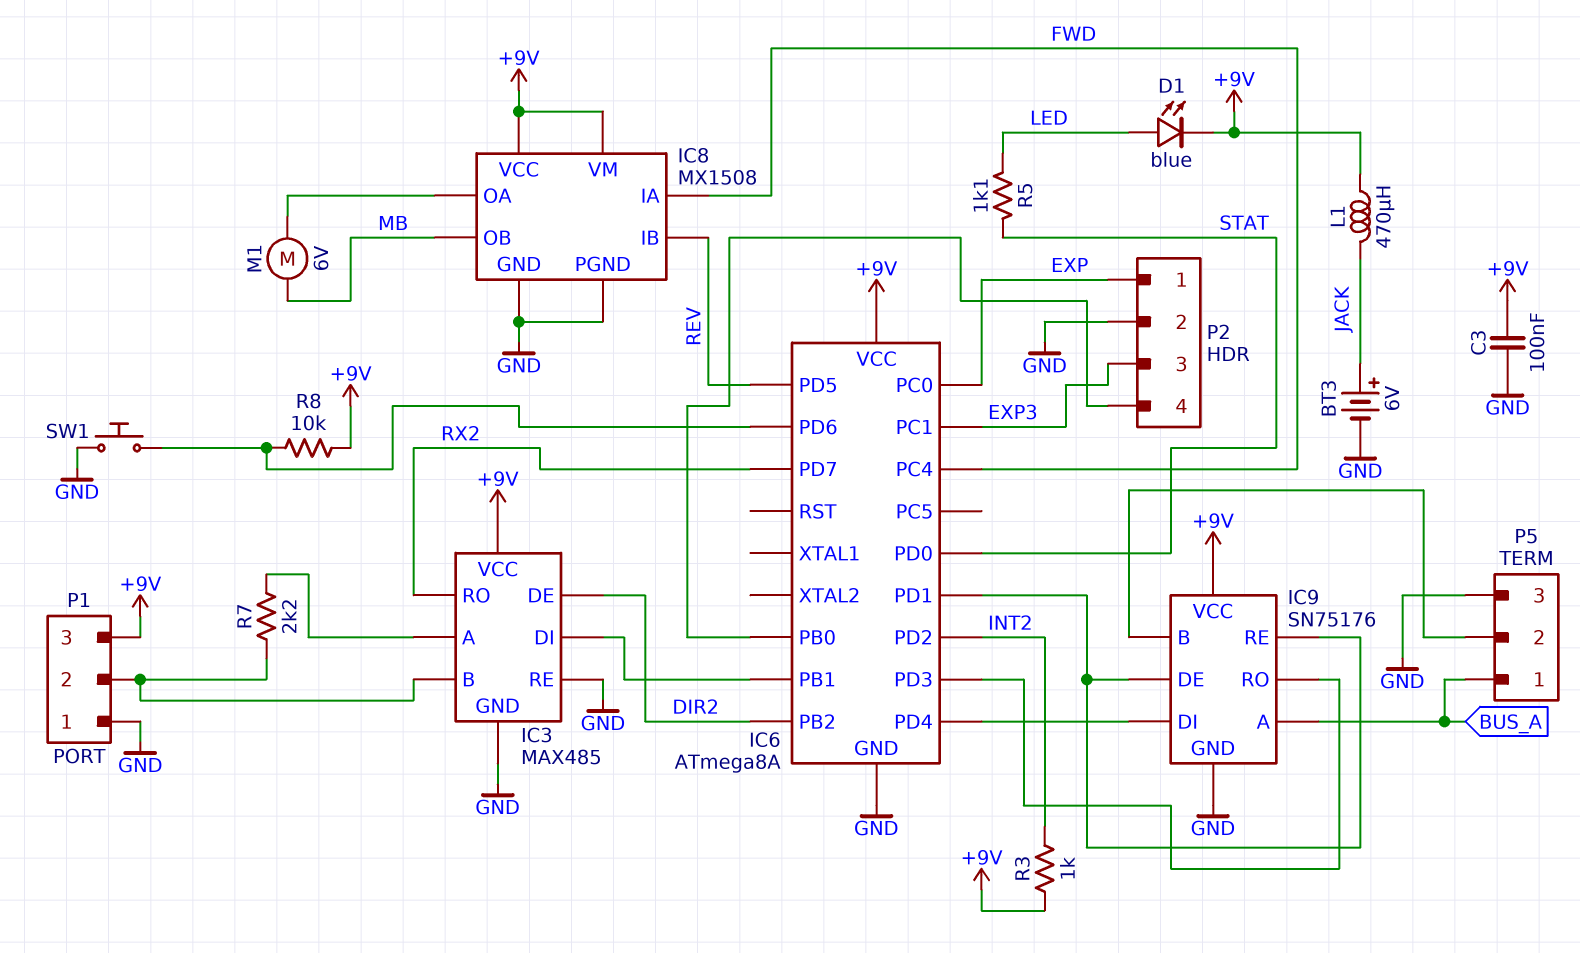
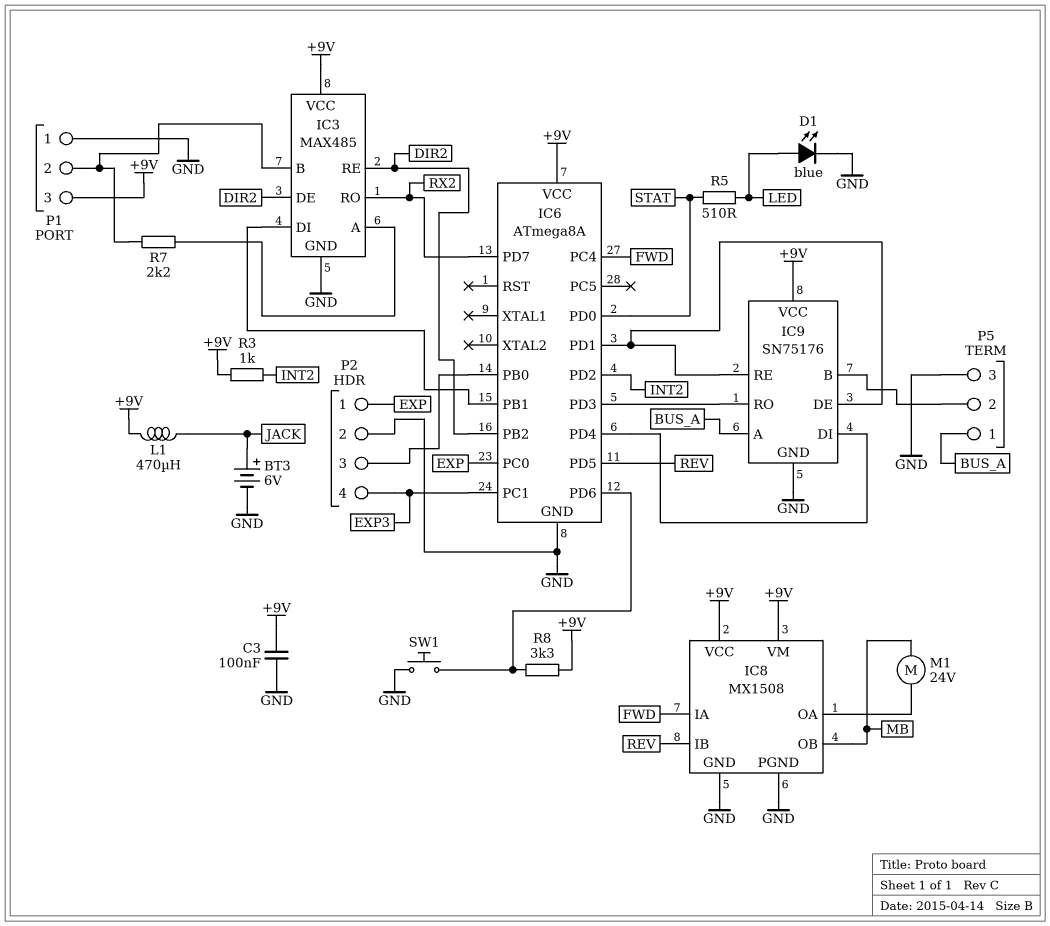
D1: LED blue (A LED, K +9V) -> LED blue (A LED, K GND)
IC3 pin RE: GND -> DIR2
M1: motor 6V (IC8/OA, MB) -> motor 24V (IC8/OA, MB)
P2 pin 3: EXP3 -> IC6/PB0
P2 pin 4: IC6/PB0 -> EXP3
R5: 1.1k (LED, STAT) -> 510 (LED, STAT)
R8: 10k (+9V, IC6/PD6) -> 3.3k (+9V, IC6/PD6)

